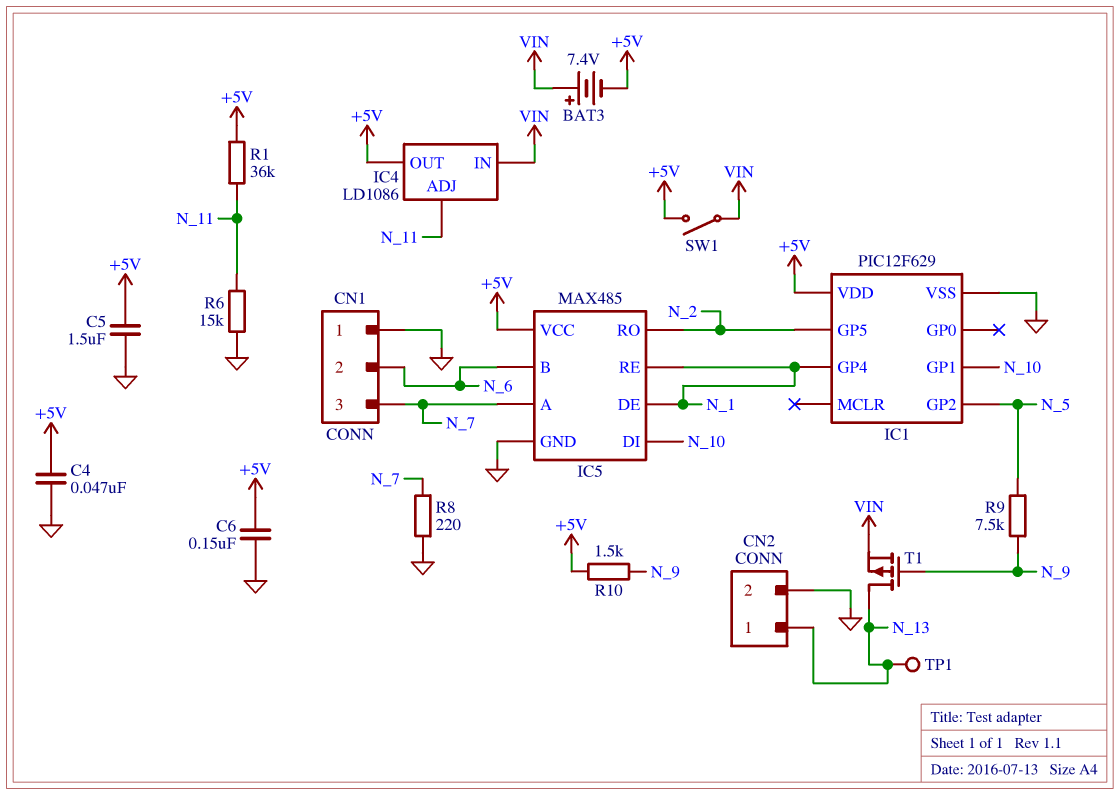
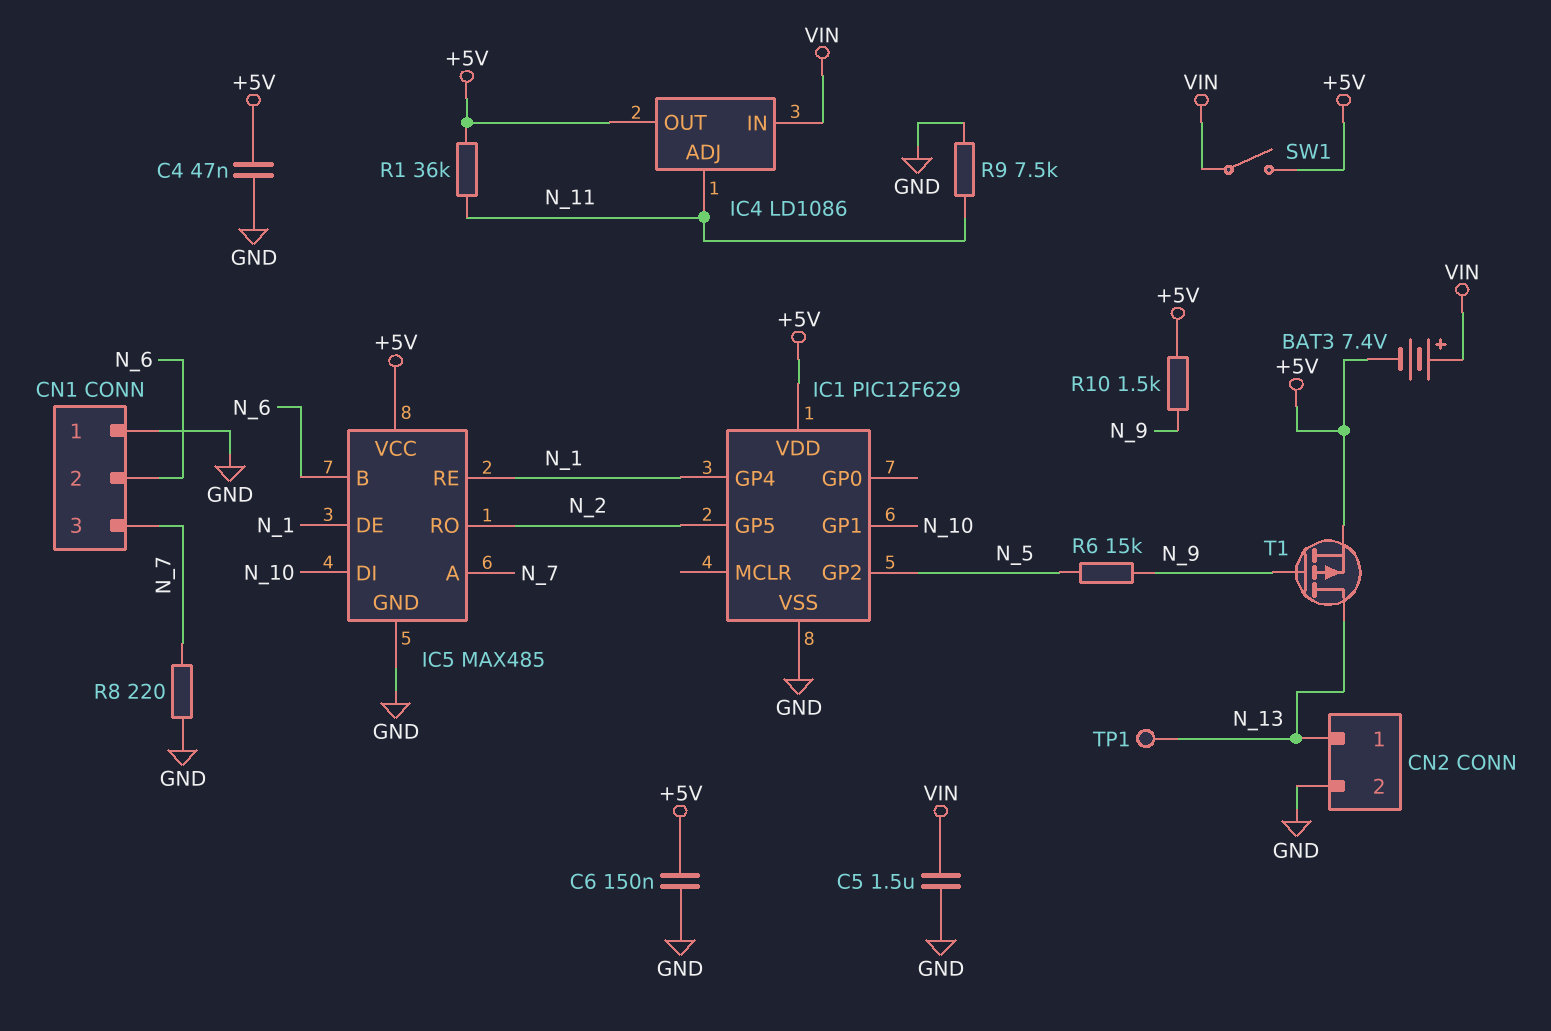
C5: 1.5uF (+5V, GND) -> 1.5uF (GND, VIN)
R6: 15k (GND, N_11) -> 15k (N_5, N_9)
R9: 7.5k (N_5, N_9) -> 7.5k (GND, N_11)
T1: PMOS (G N_9, D N_13, S VIN) -> PMOS (G N_9, D N_13, S +5V)

